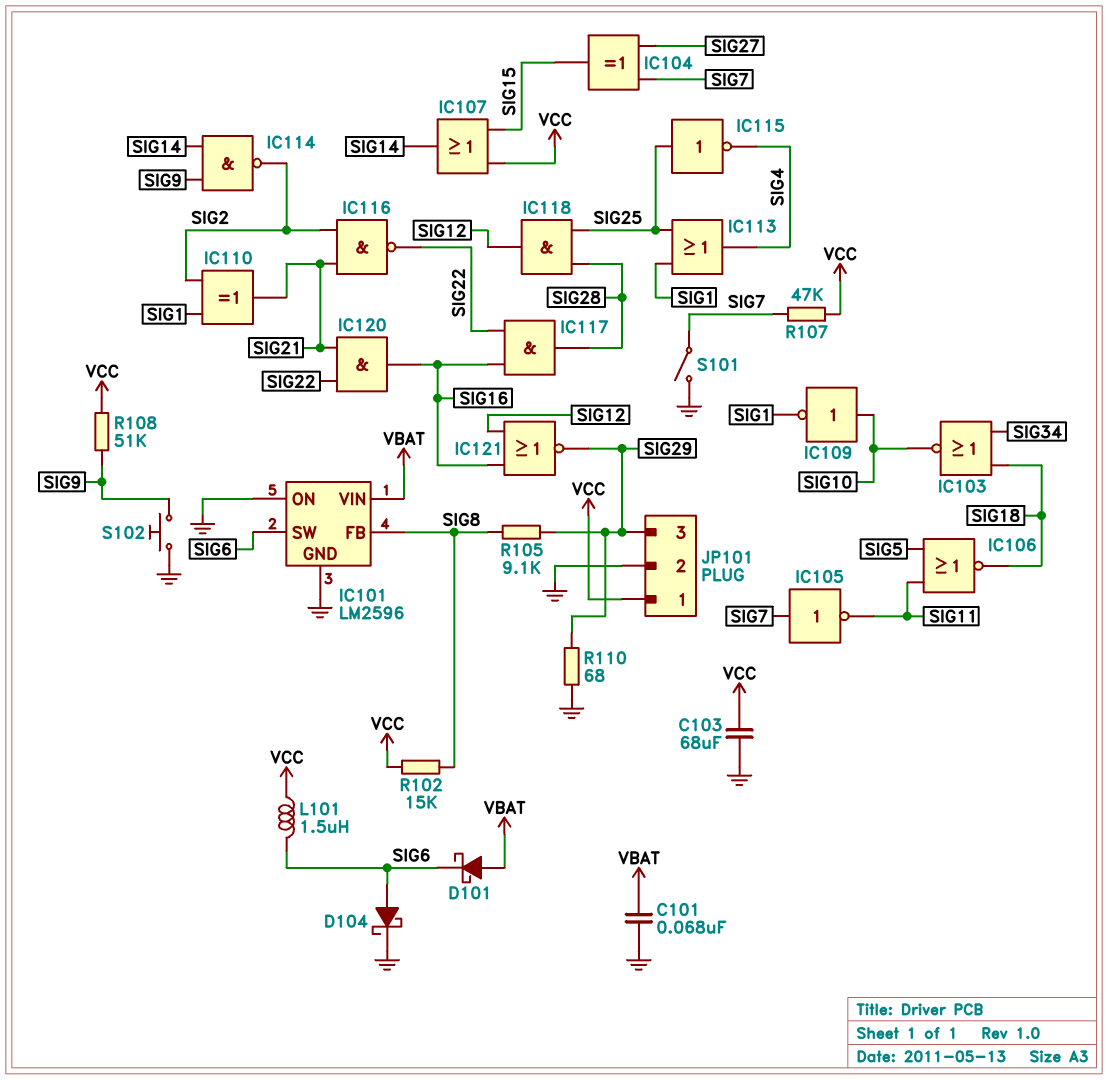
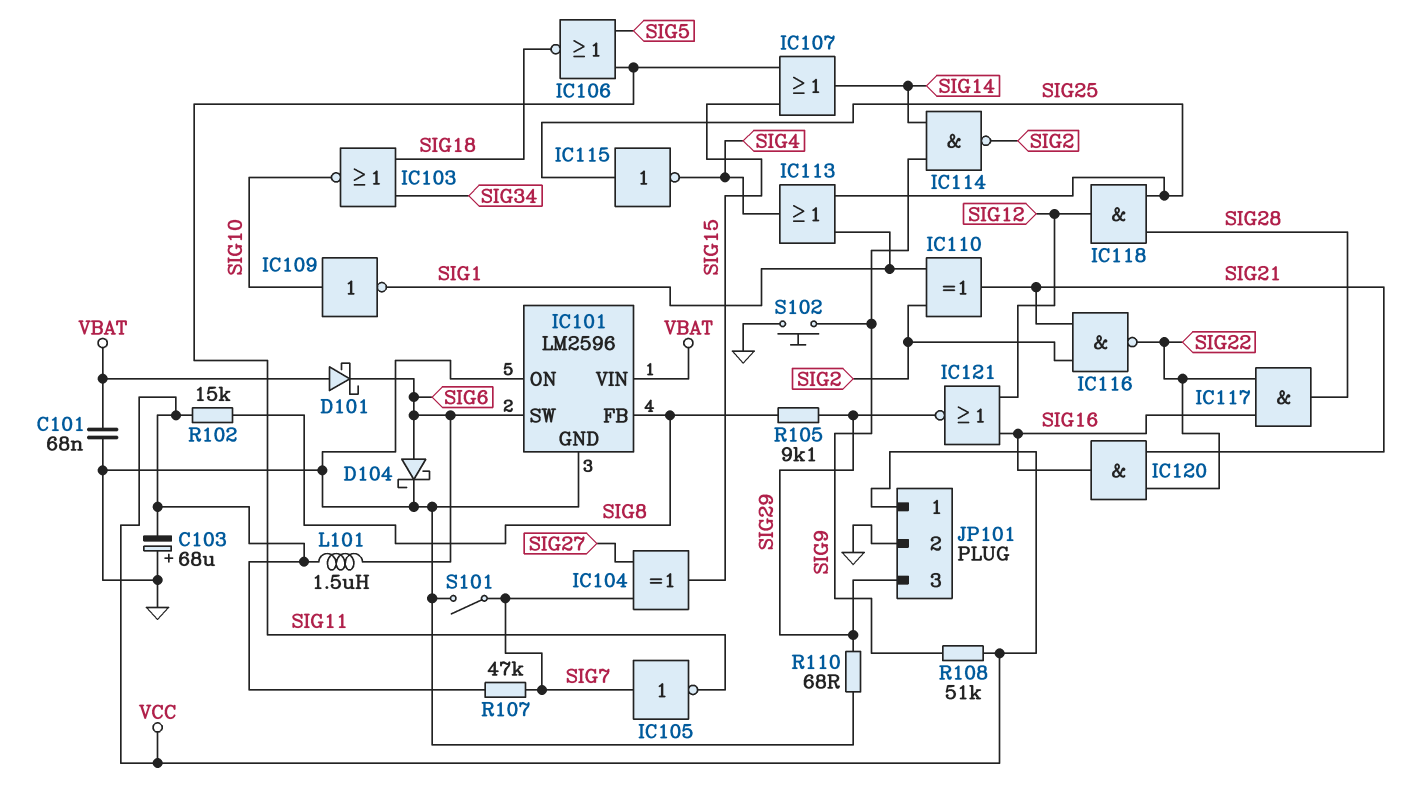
C103: 68uF (GND, VCC) -> 68uF (plus GND, minus VCC)
IC107: OR (in SIG15, in VCC, out SIG14) -> OR (in SIG11, in SIG15, out SIG14)

